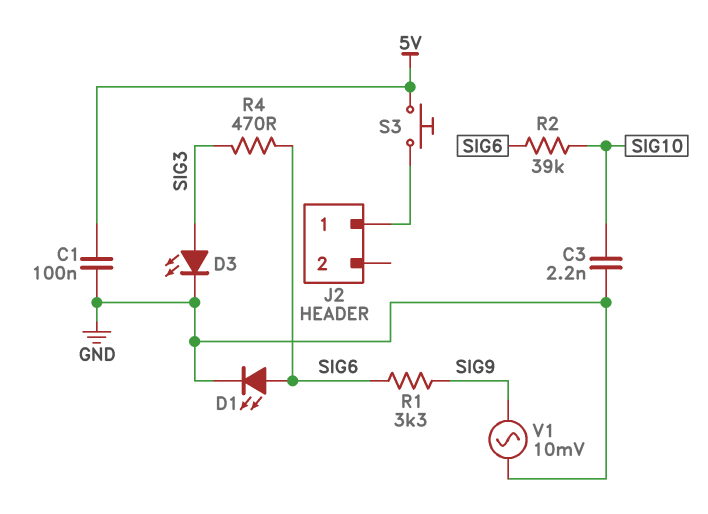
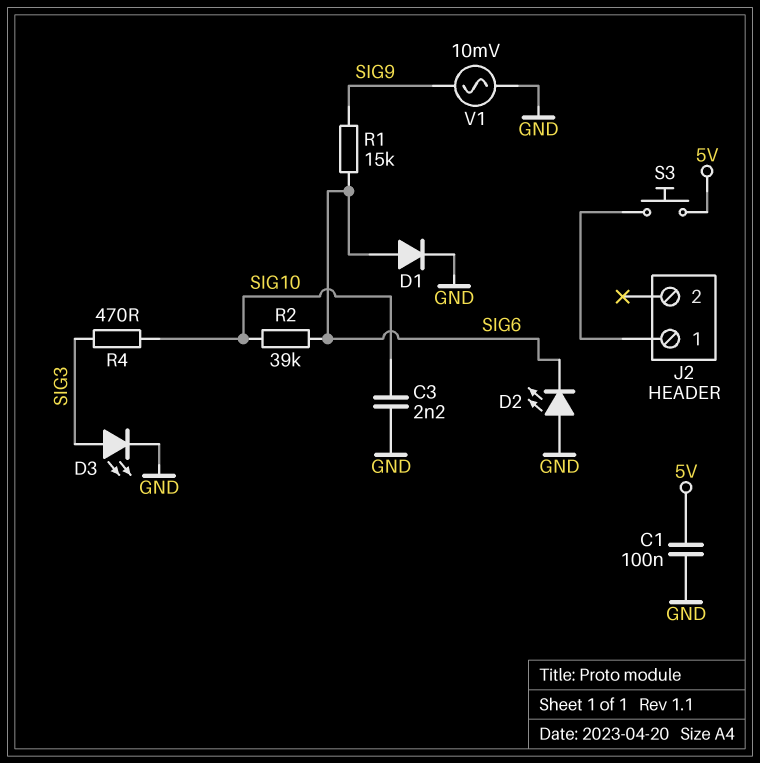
D1: LED (A SIG6, K GND) -> diode (A SIG6, K GND)
D2: none -> LED (A GND, K SIG6)
R1: 3.3k (SIG6, SIG9) -> 15k (SIG6, SIG9)
R4: 470 (SIG3, SIG6) -> 470 (SIG3, SIG10)

